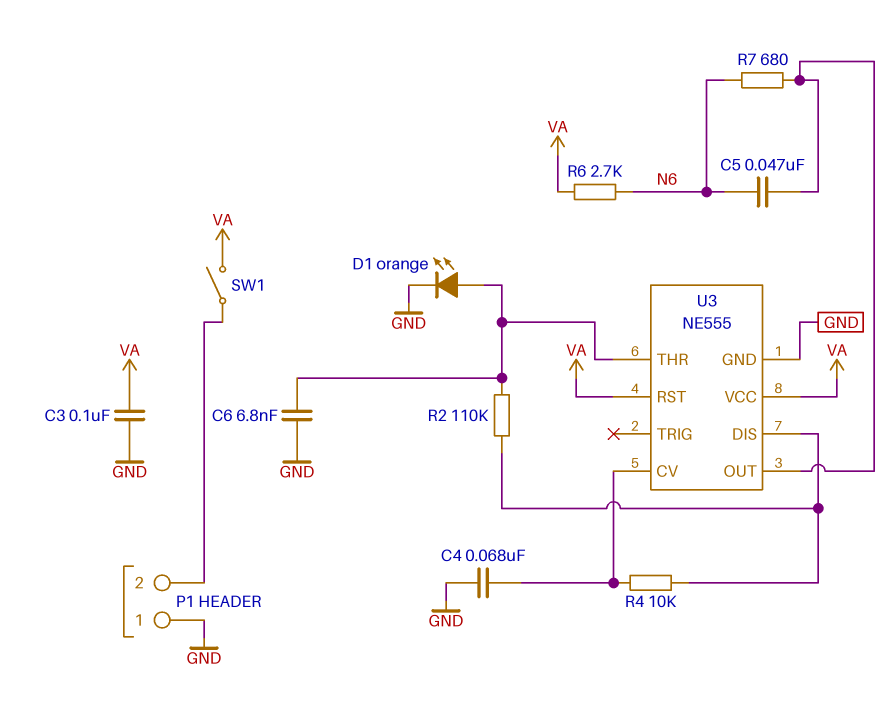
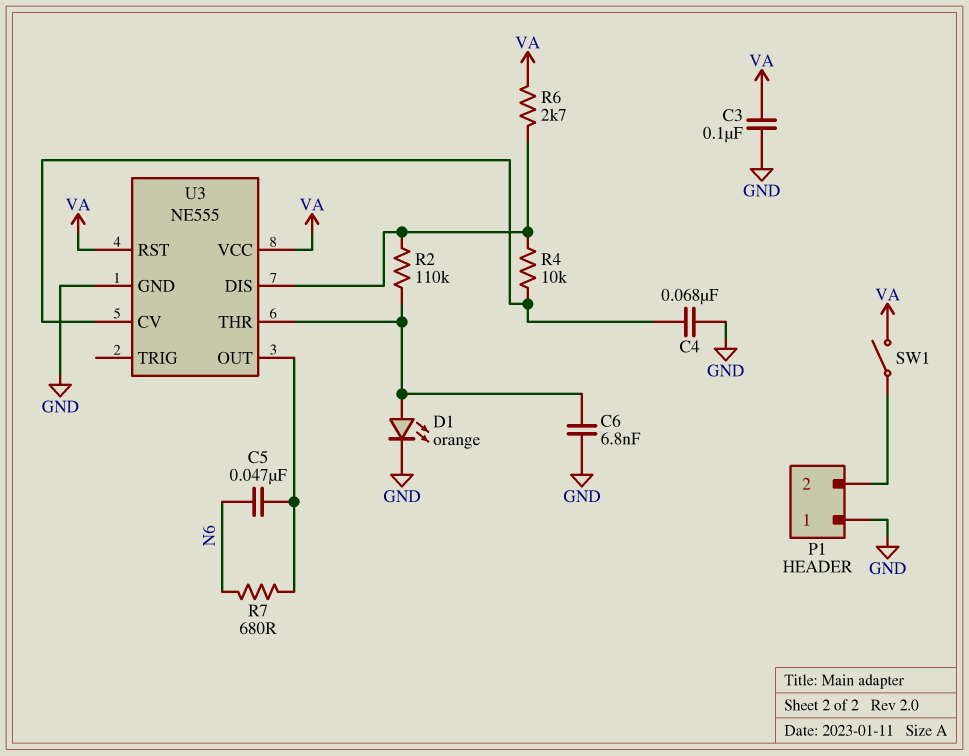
R6: 2.7k (N6, VA) -> 2.7k (U3/DIS, VA)

